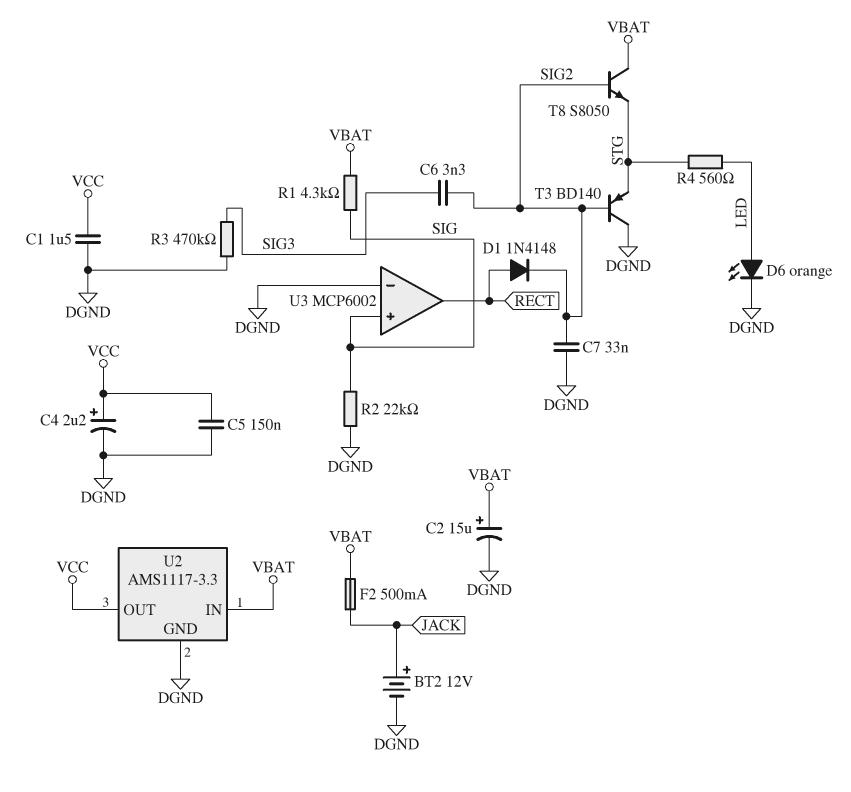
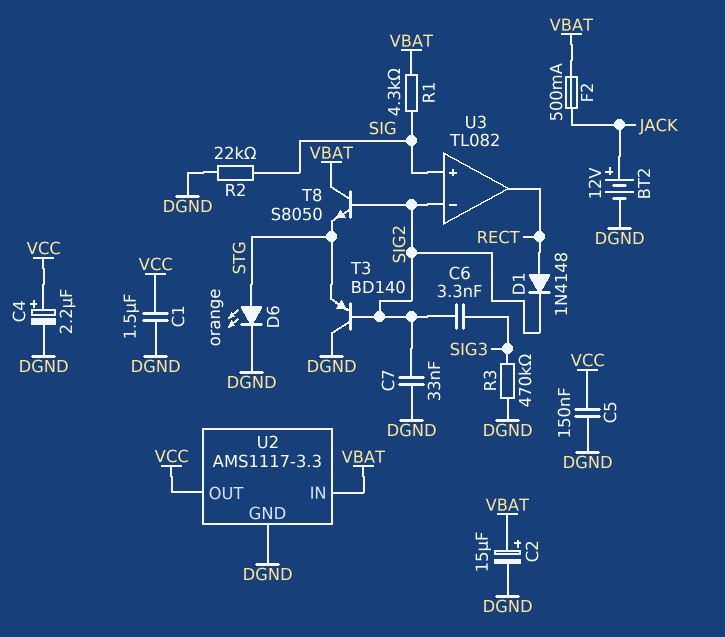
D6: LED orange (A LED, K DGND) -> LED orange (A STG, K DGND)
R4: 560 (LED, STG) -> none
U3: MCP6002 -> TL082
U3 pin in-: DGND -> SIG2

